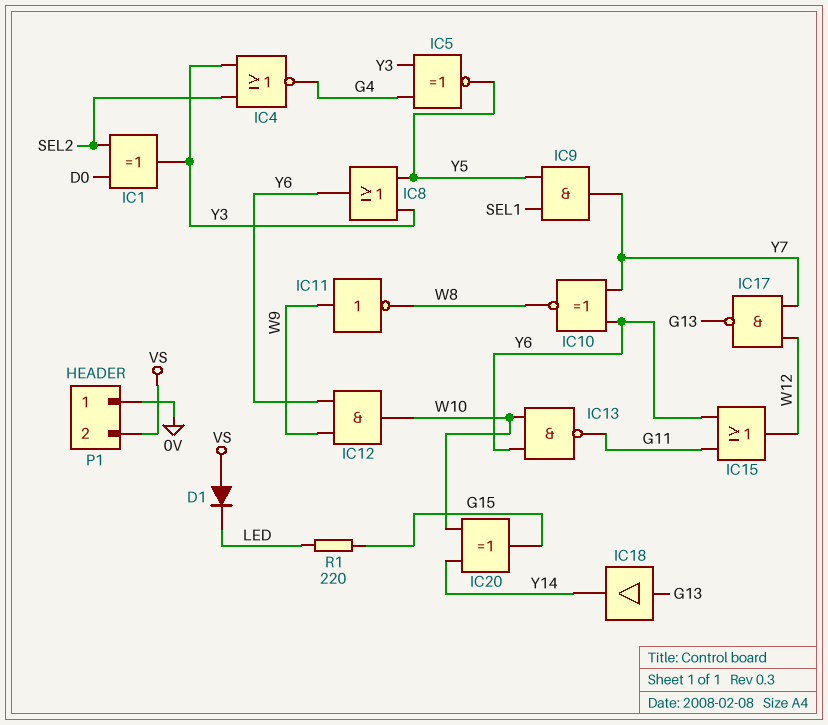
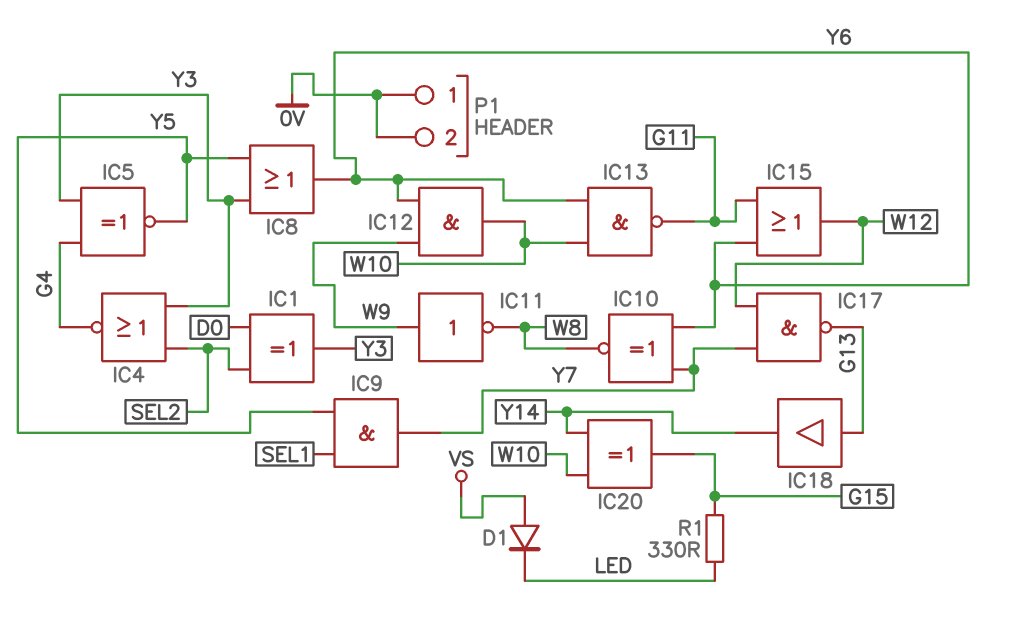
P1 pin 2: VS -> 0V
R1: 220 (G15, LED) -> 330 (G15, LED)

